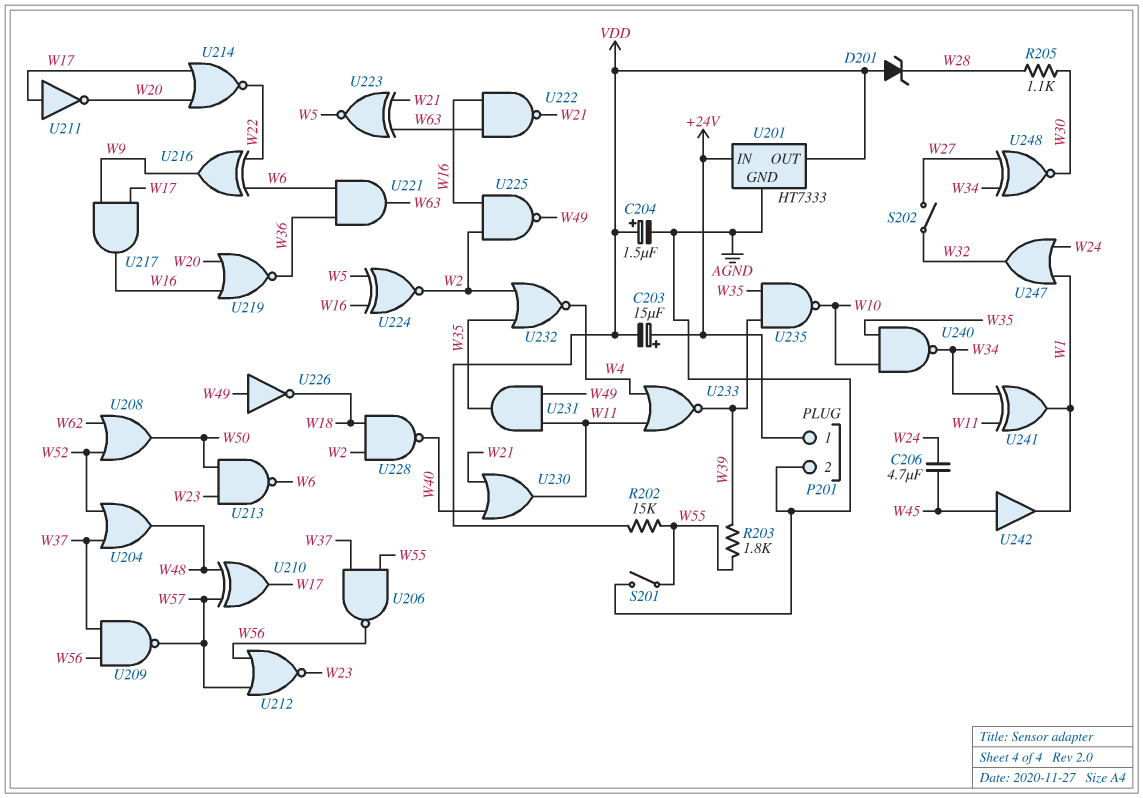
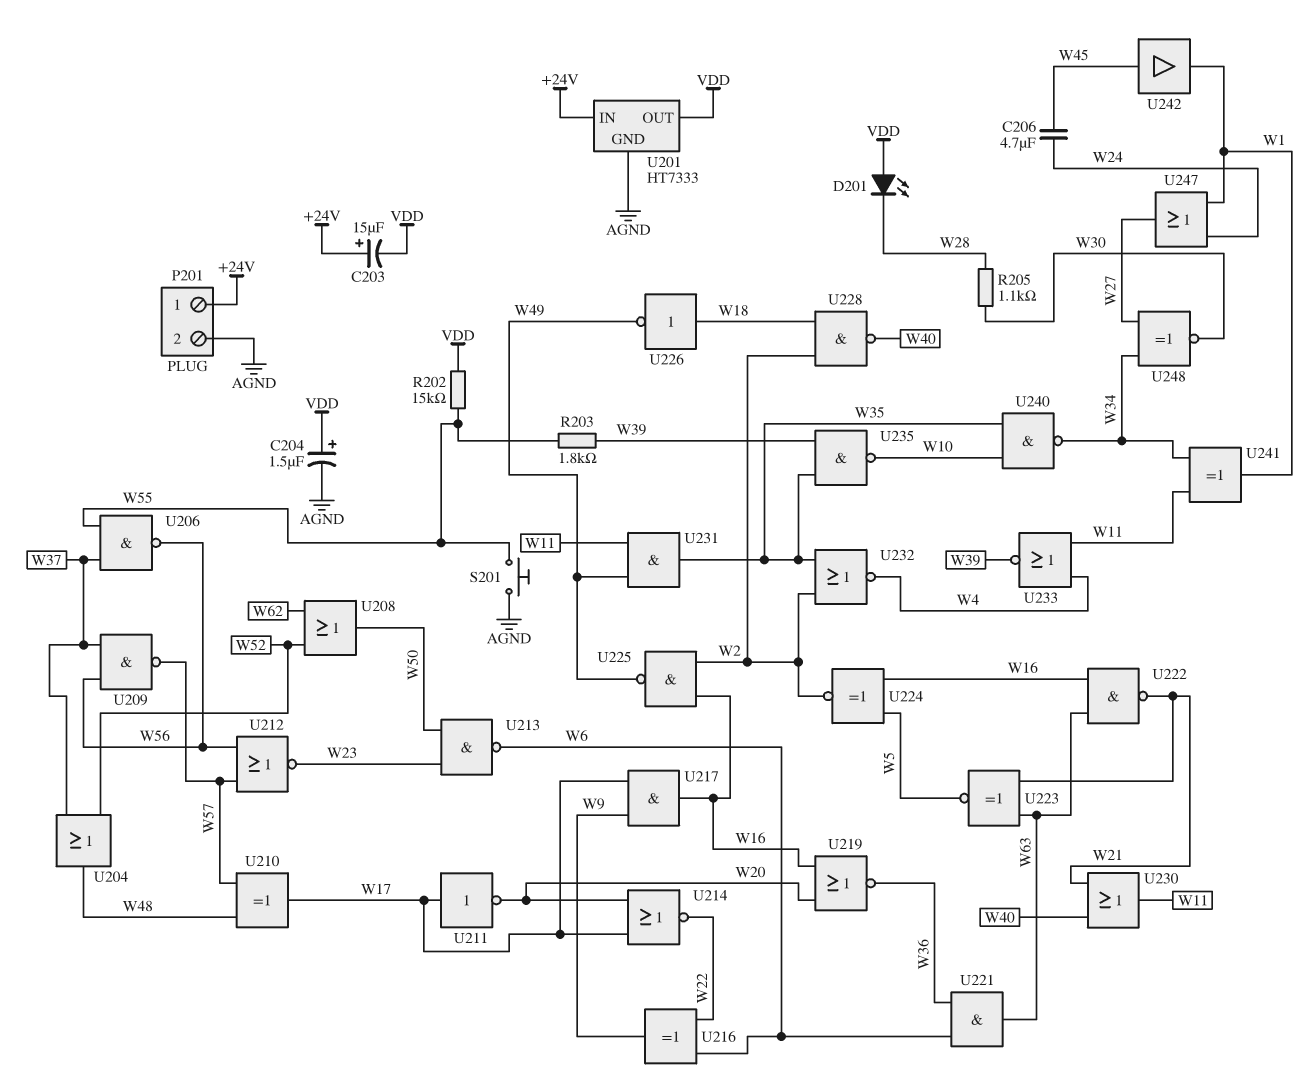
D201: zener (A VDD, K W28) -> LED (A VDD, K W28)
S201: switch (AGND, W55) -> button (AGND, W55)
S202: switch (W27, W32) -> none
U226: NOT (in W49, out W18) -> NOT (in W18, out W49)
U247: OR (in W1, in W24, out W32) -> OR (in W1, in W24, out W27)

